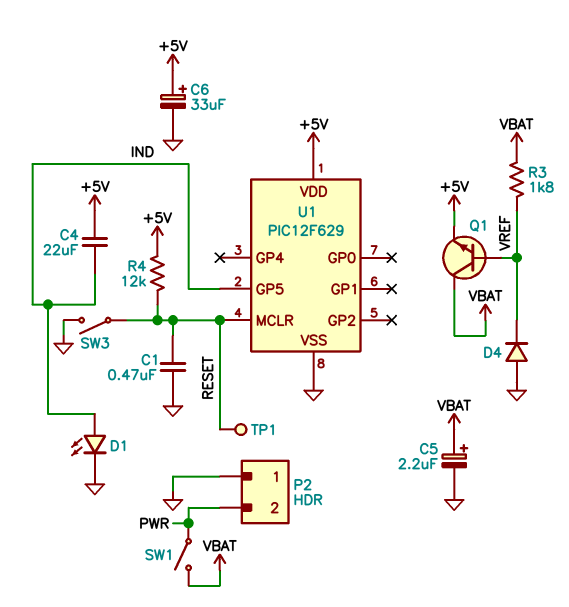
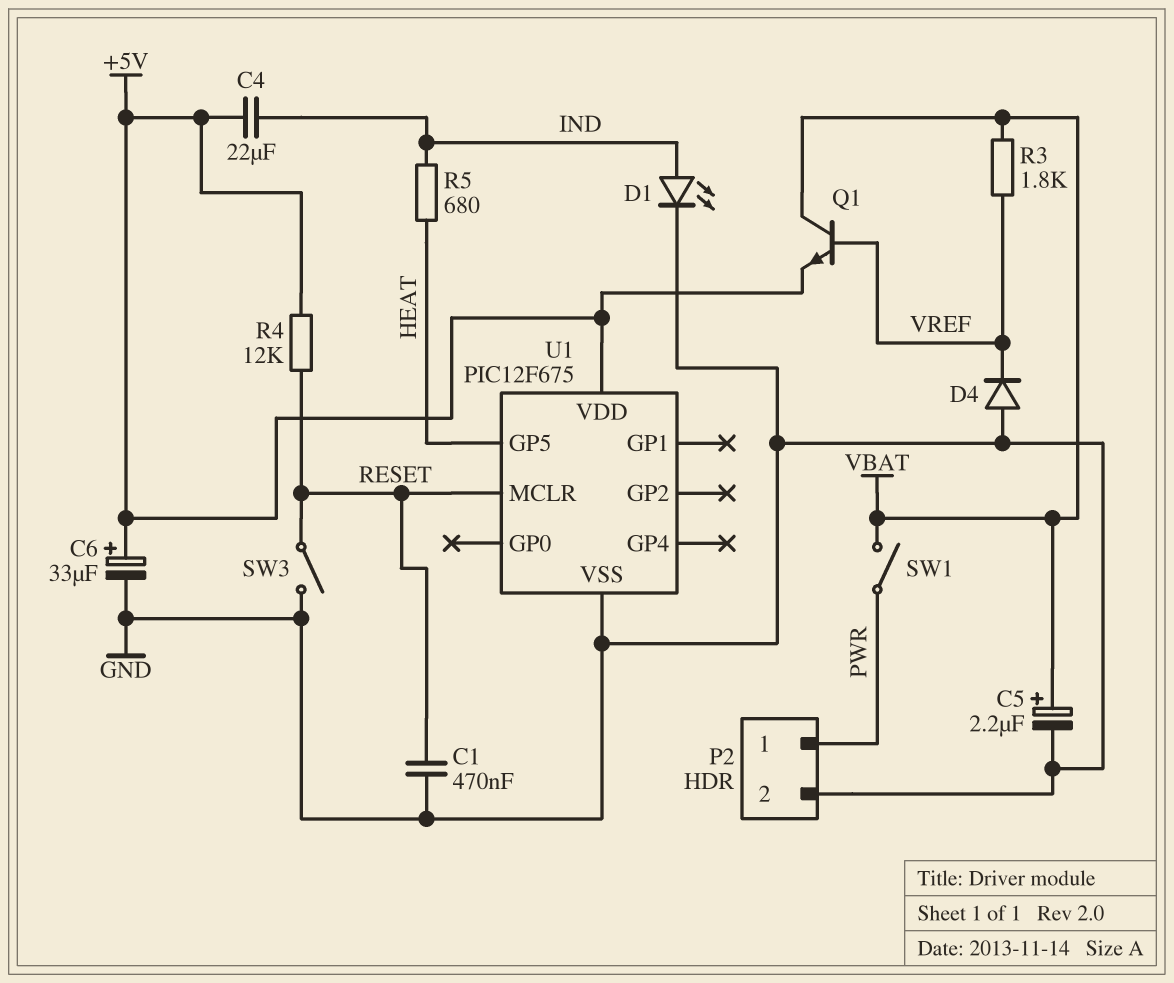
P2 pin 1: GND -> PWR
P2 pin 2: PWR -> GND
R5: none -> 680 (HEAT, IND)
TP1: test point (RESET) -> none
U1: PIC12F629 -> PIC12F675
U1 pin GP5: IND -> HEAT

